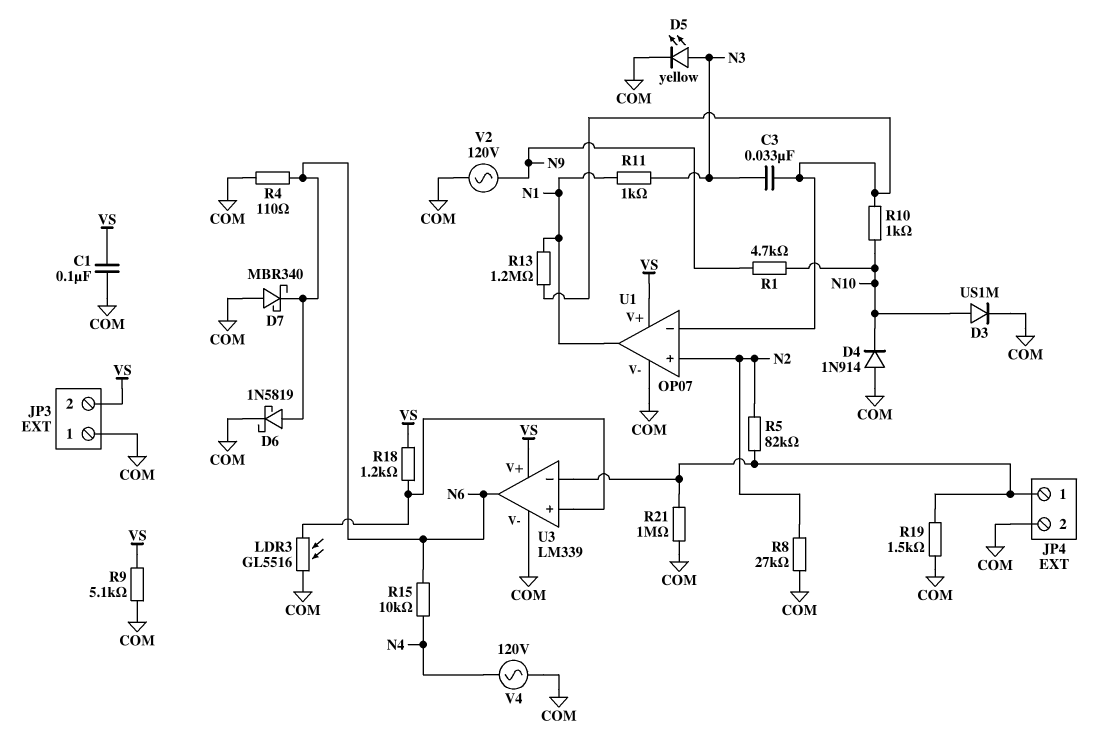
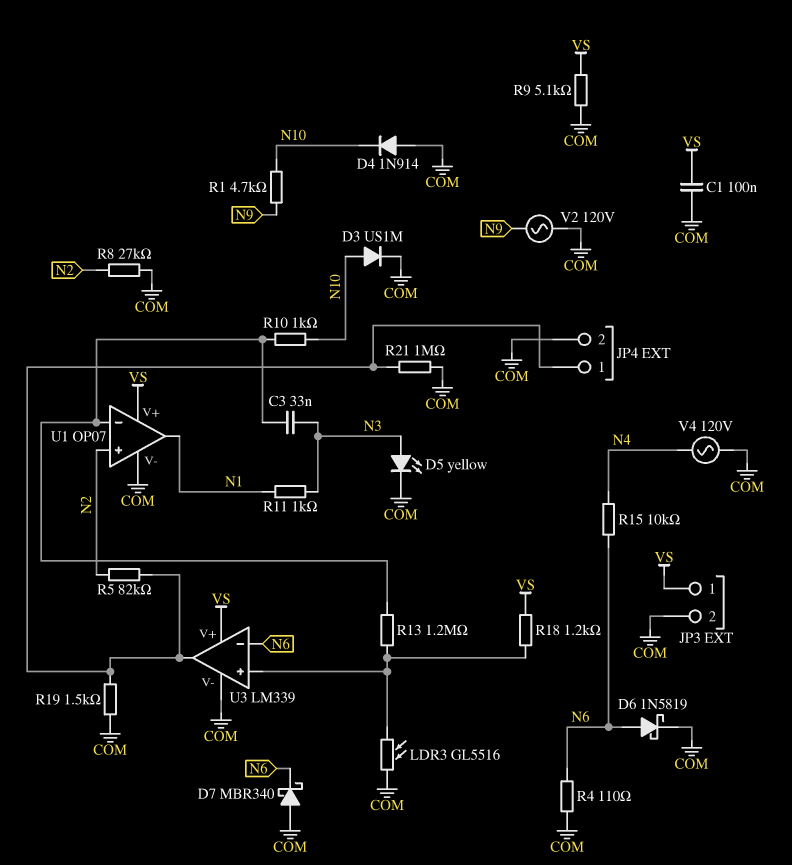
JP3 pin 1: COM -> VS
JP3 pin 2: VS -> COM
R13: 1.2M (N1, U1/in-) -> 1.2M (U1/in-, U3/in+)
U3 pin in-: JP4/1 -> N6
U3 pin out: N6 -> JP4/1

